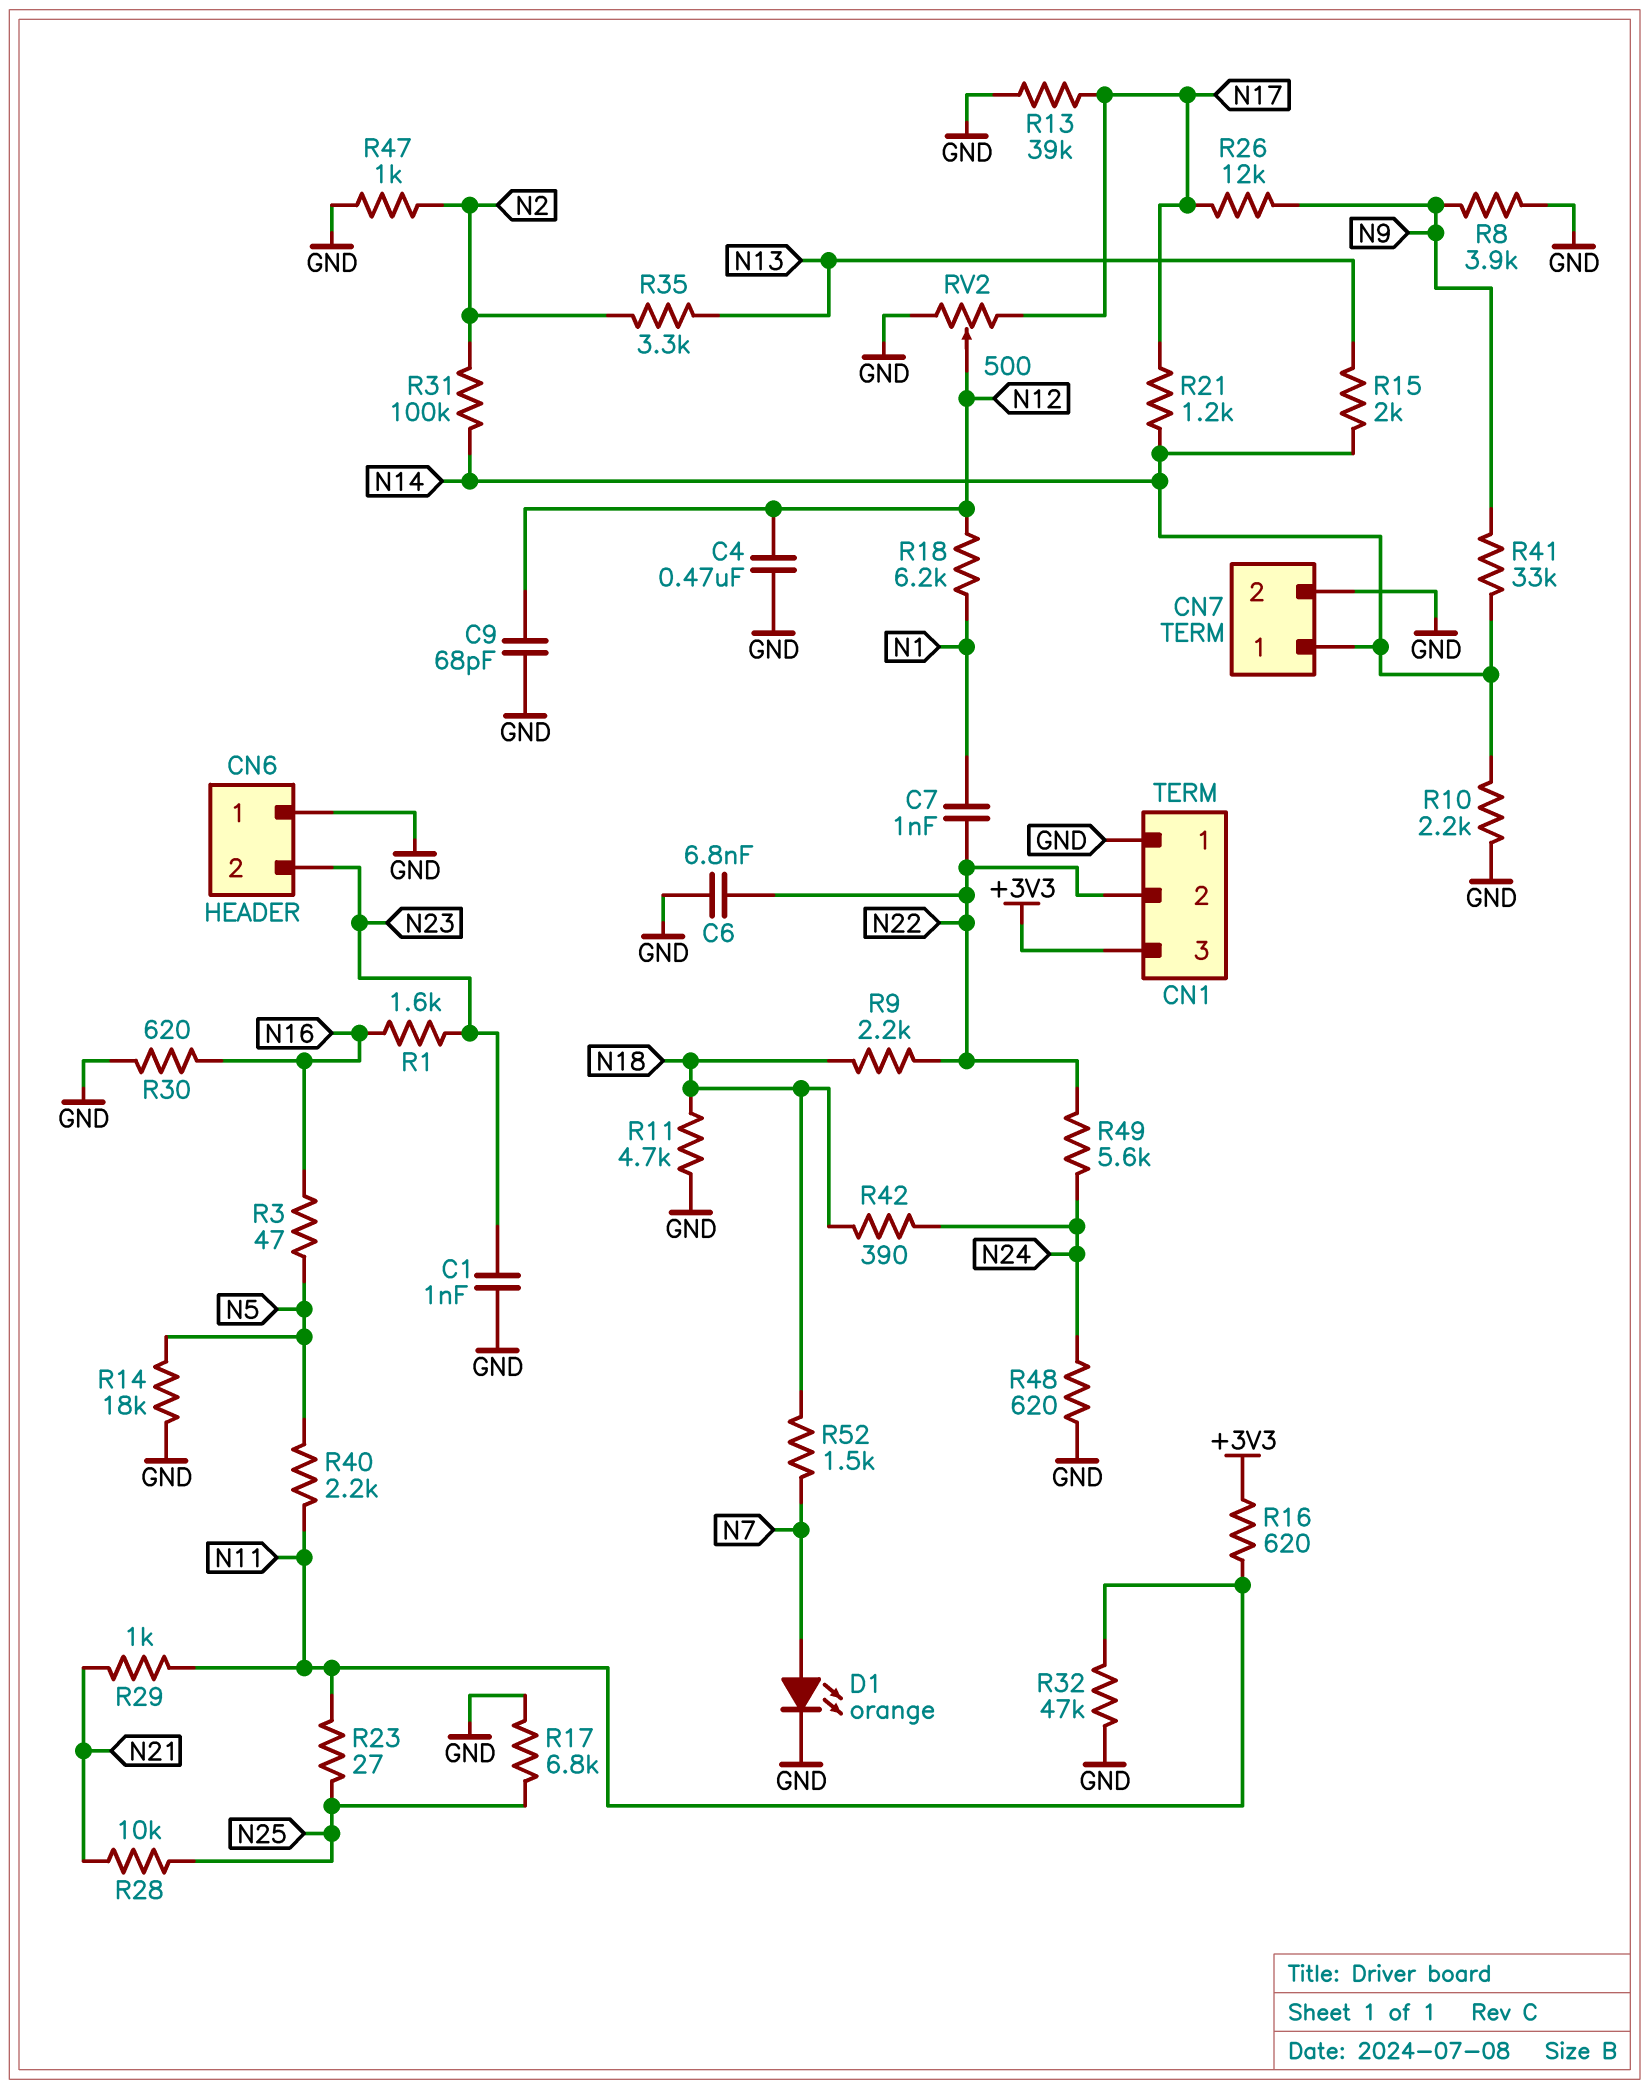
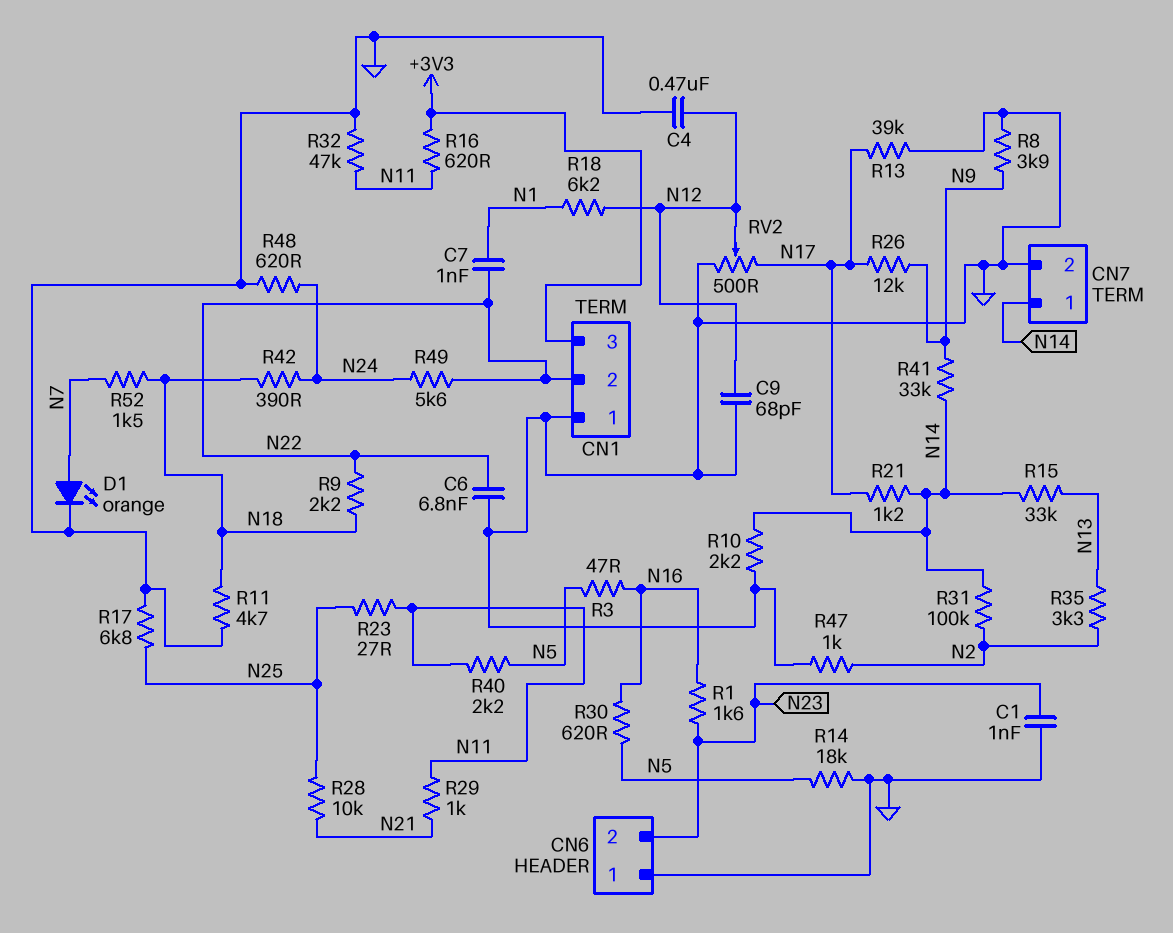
R15: 2k (N13, N14) -> 33k (N13, N14)
R30: 620 (GND, N16) -> 620 (N5, N16)

